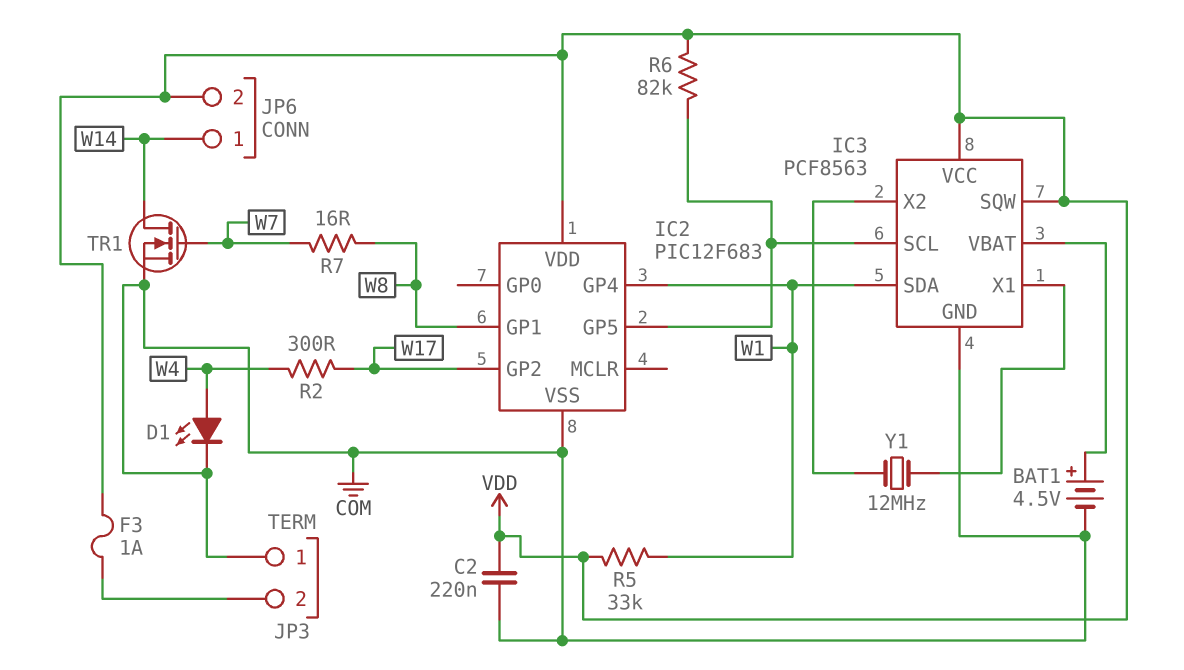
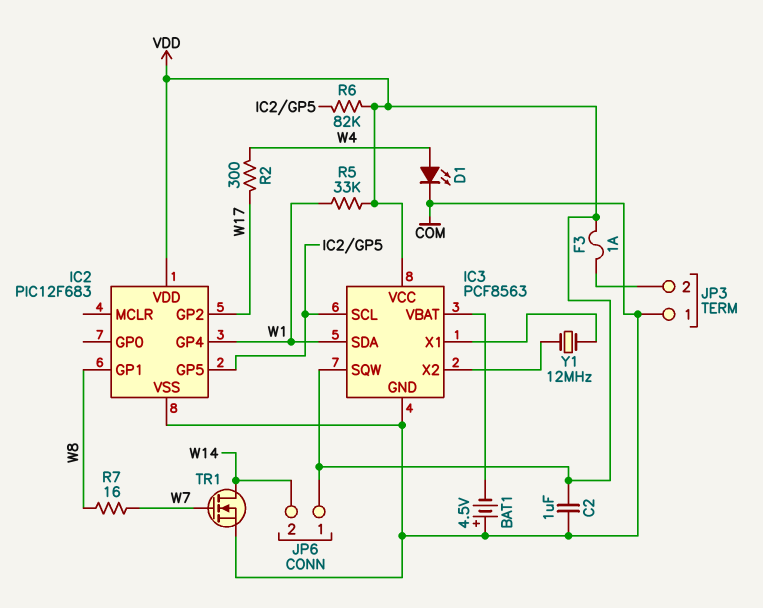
BAT1: 4.5V (plus IC3/VBAT, minus COM) -> 4.5V (plus COM, minus IC3/VBAT)
C2: 220nF (COM, VDD) -> 1uF (COM, VDD)
JP6 pin 1: W14 -> VDD
JP6 pin 2: VDD -> W14

